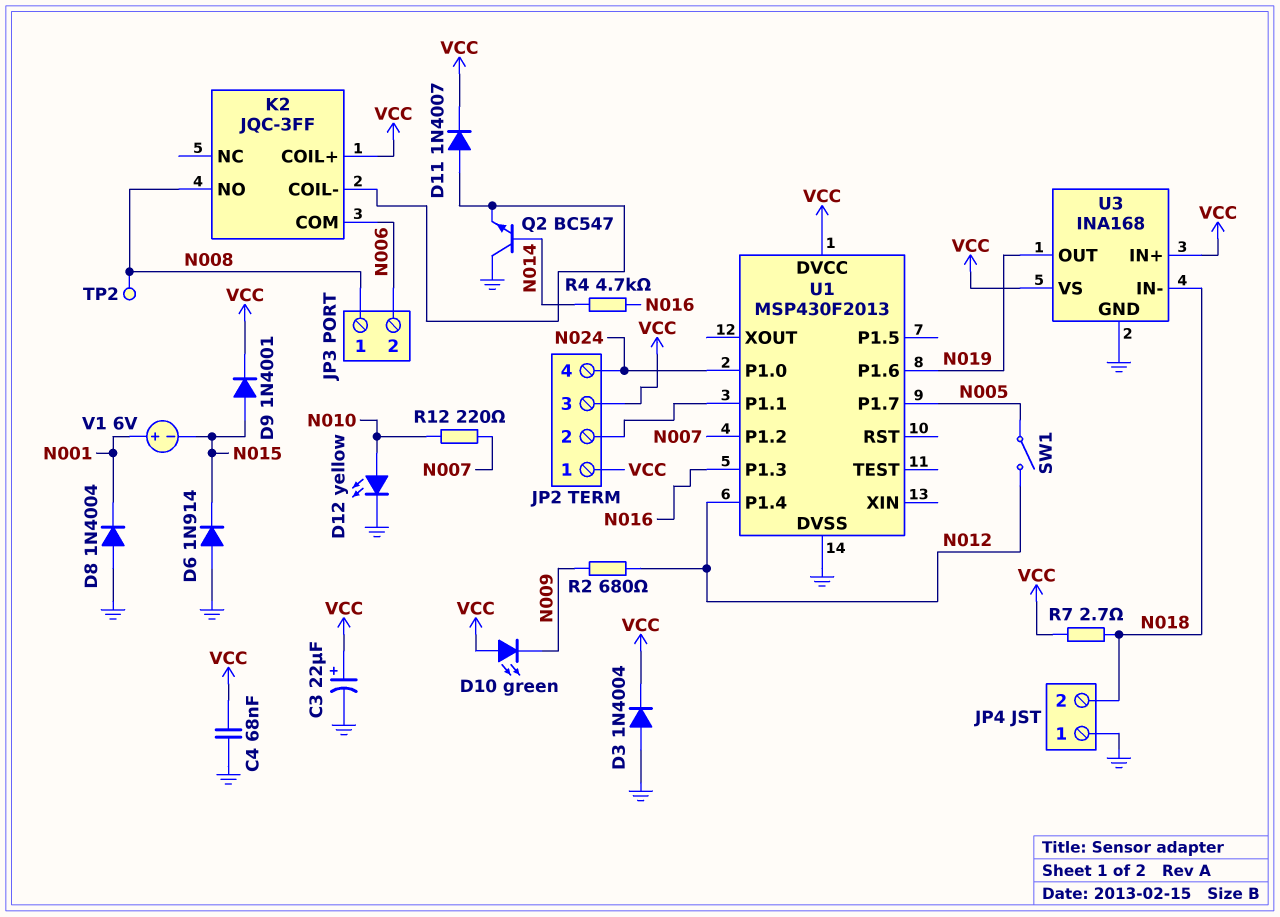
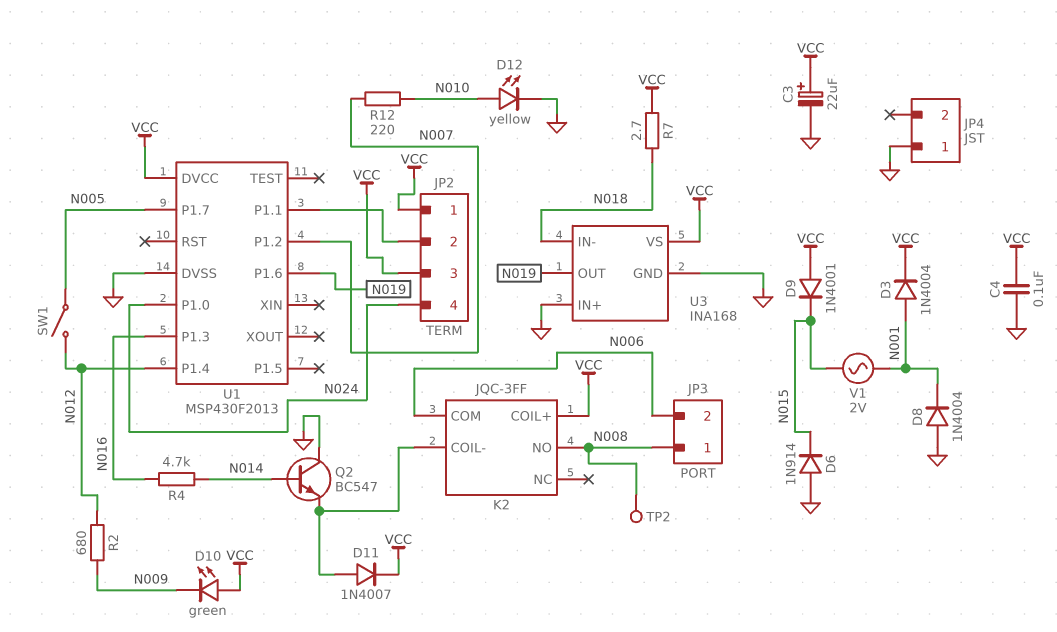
C4: 68nF (GND, VCC) -> 100nF (GND, VCC)
D3: diode 1N4004 (A GND, K VCC) -> diode 1N4004 (A N001, K VCC)
D9: diode 1N4001 (A N015, K VCC) -> diode 1N4001 (A VCC, K N015)
JP4 pin 2: N018 -> none
U3 pin IN+: VCC -> GND
V1: 6V (plus N001, minus N015) -> AC 2V (N001, N015)

